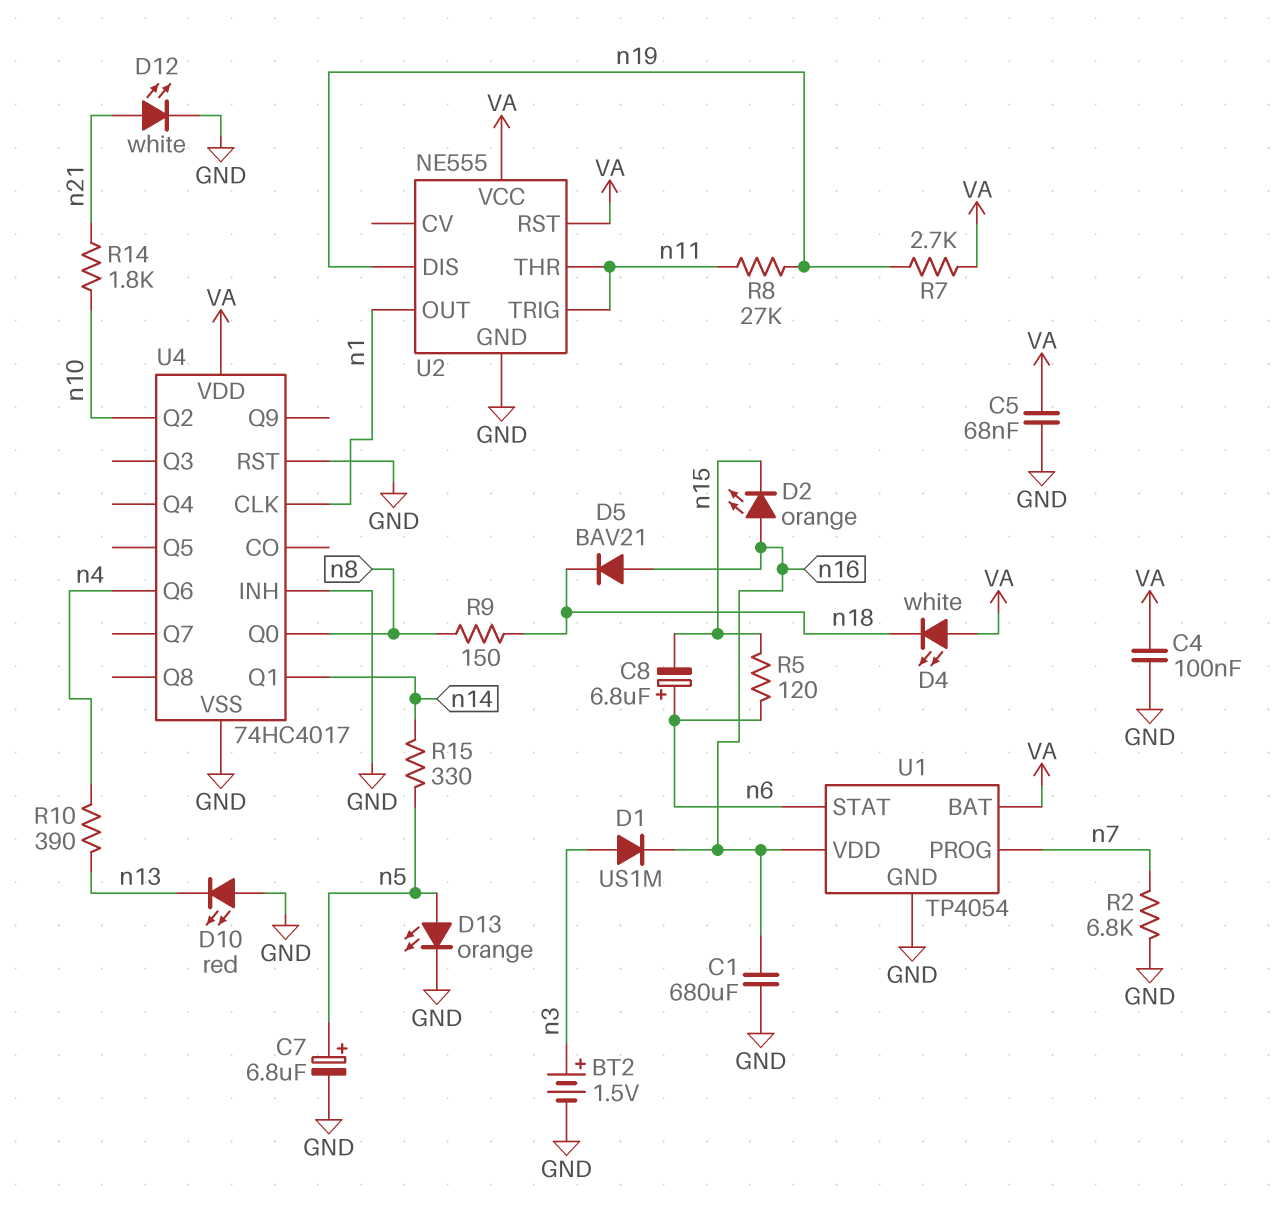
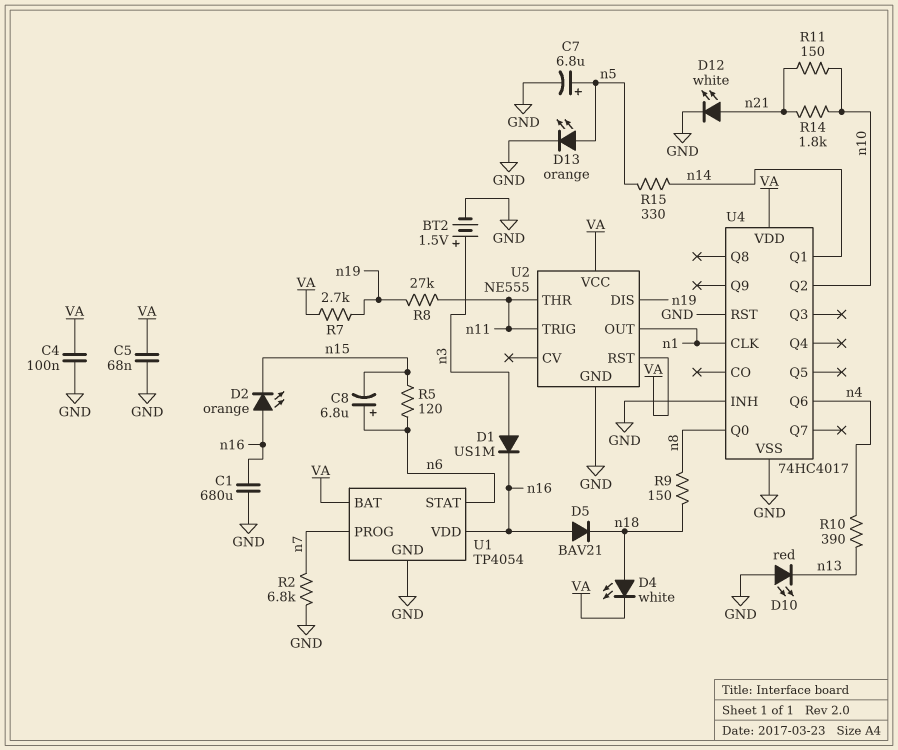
D4: LED white (A VA, K n18) -> LED white (A n18, K VA)
R11: none -> 150 (n10, n21)

